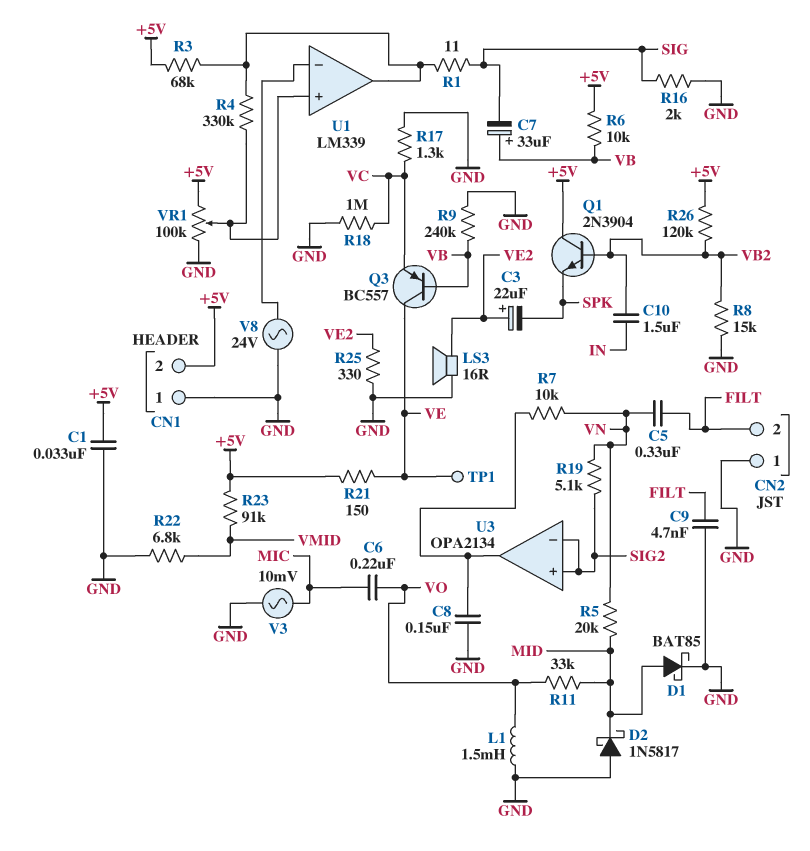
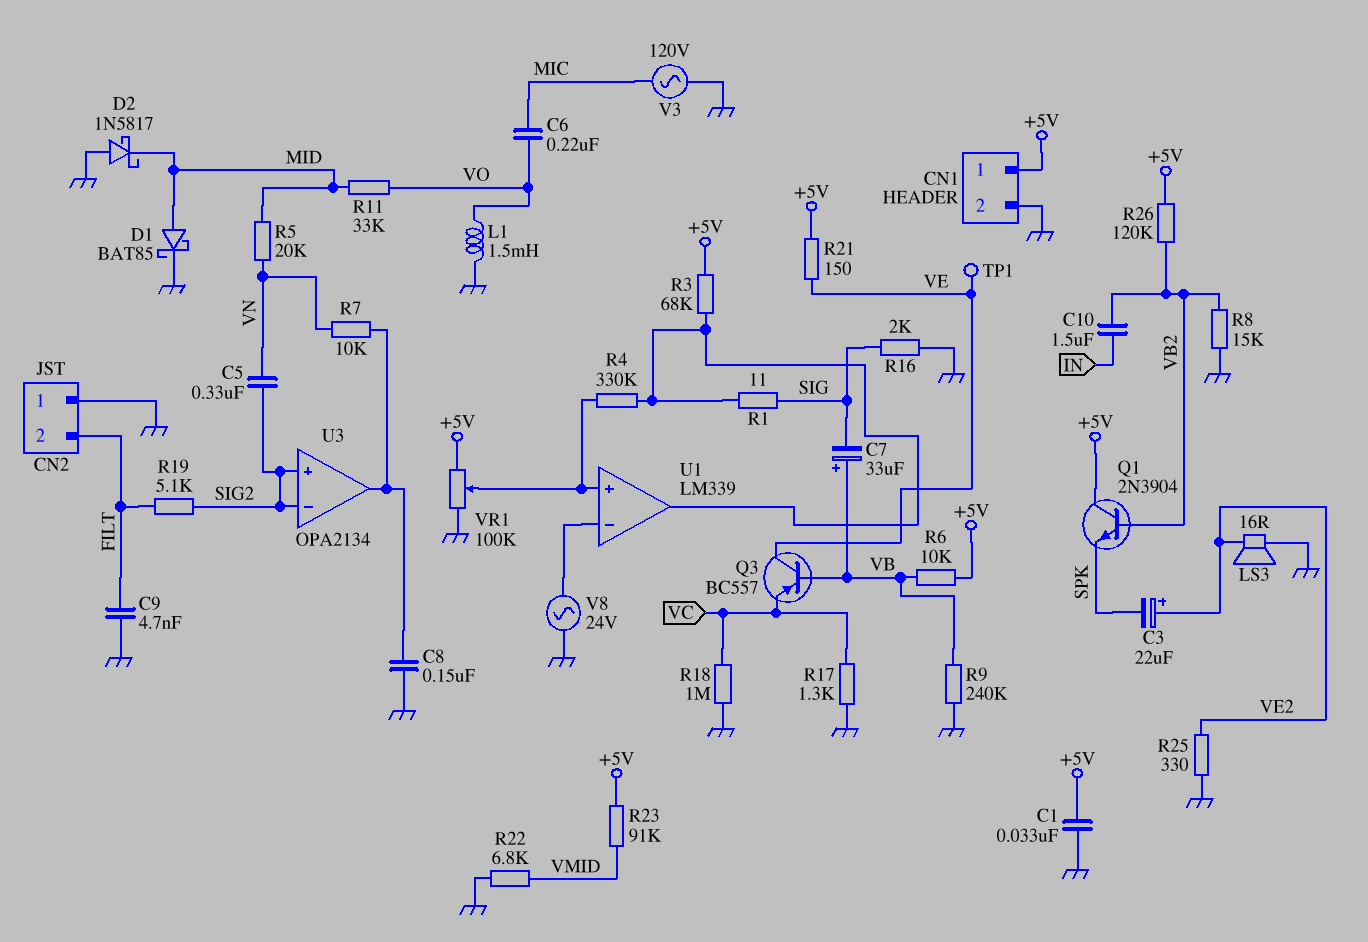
C5: 330nF (FILT, VN) -> 330nF (SIG2, VN)
CN1 pin 1: GND -> +5V
CN1 pin 2: +5V -> GND
R19: 5.1k (SIG2, VN) -> 5.1k (FILT, SIG2)
V3: AC 10mV (GND, MIC) -> AC 120V (GND, MIC)

